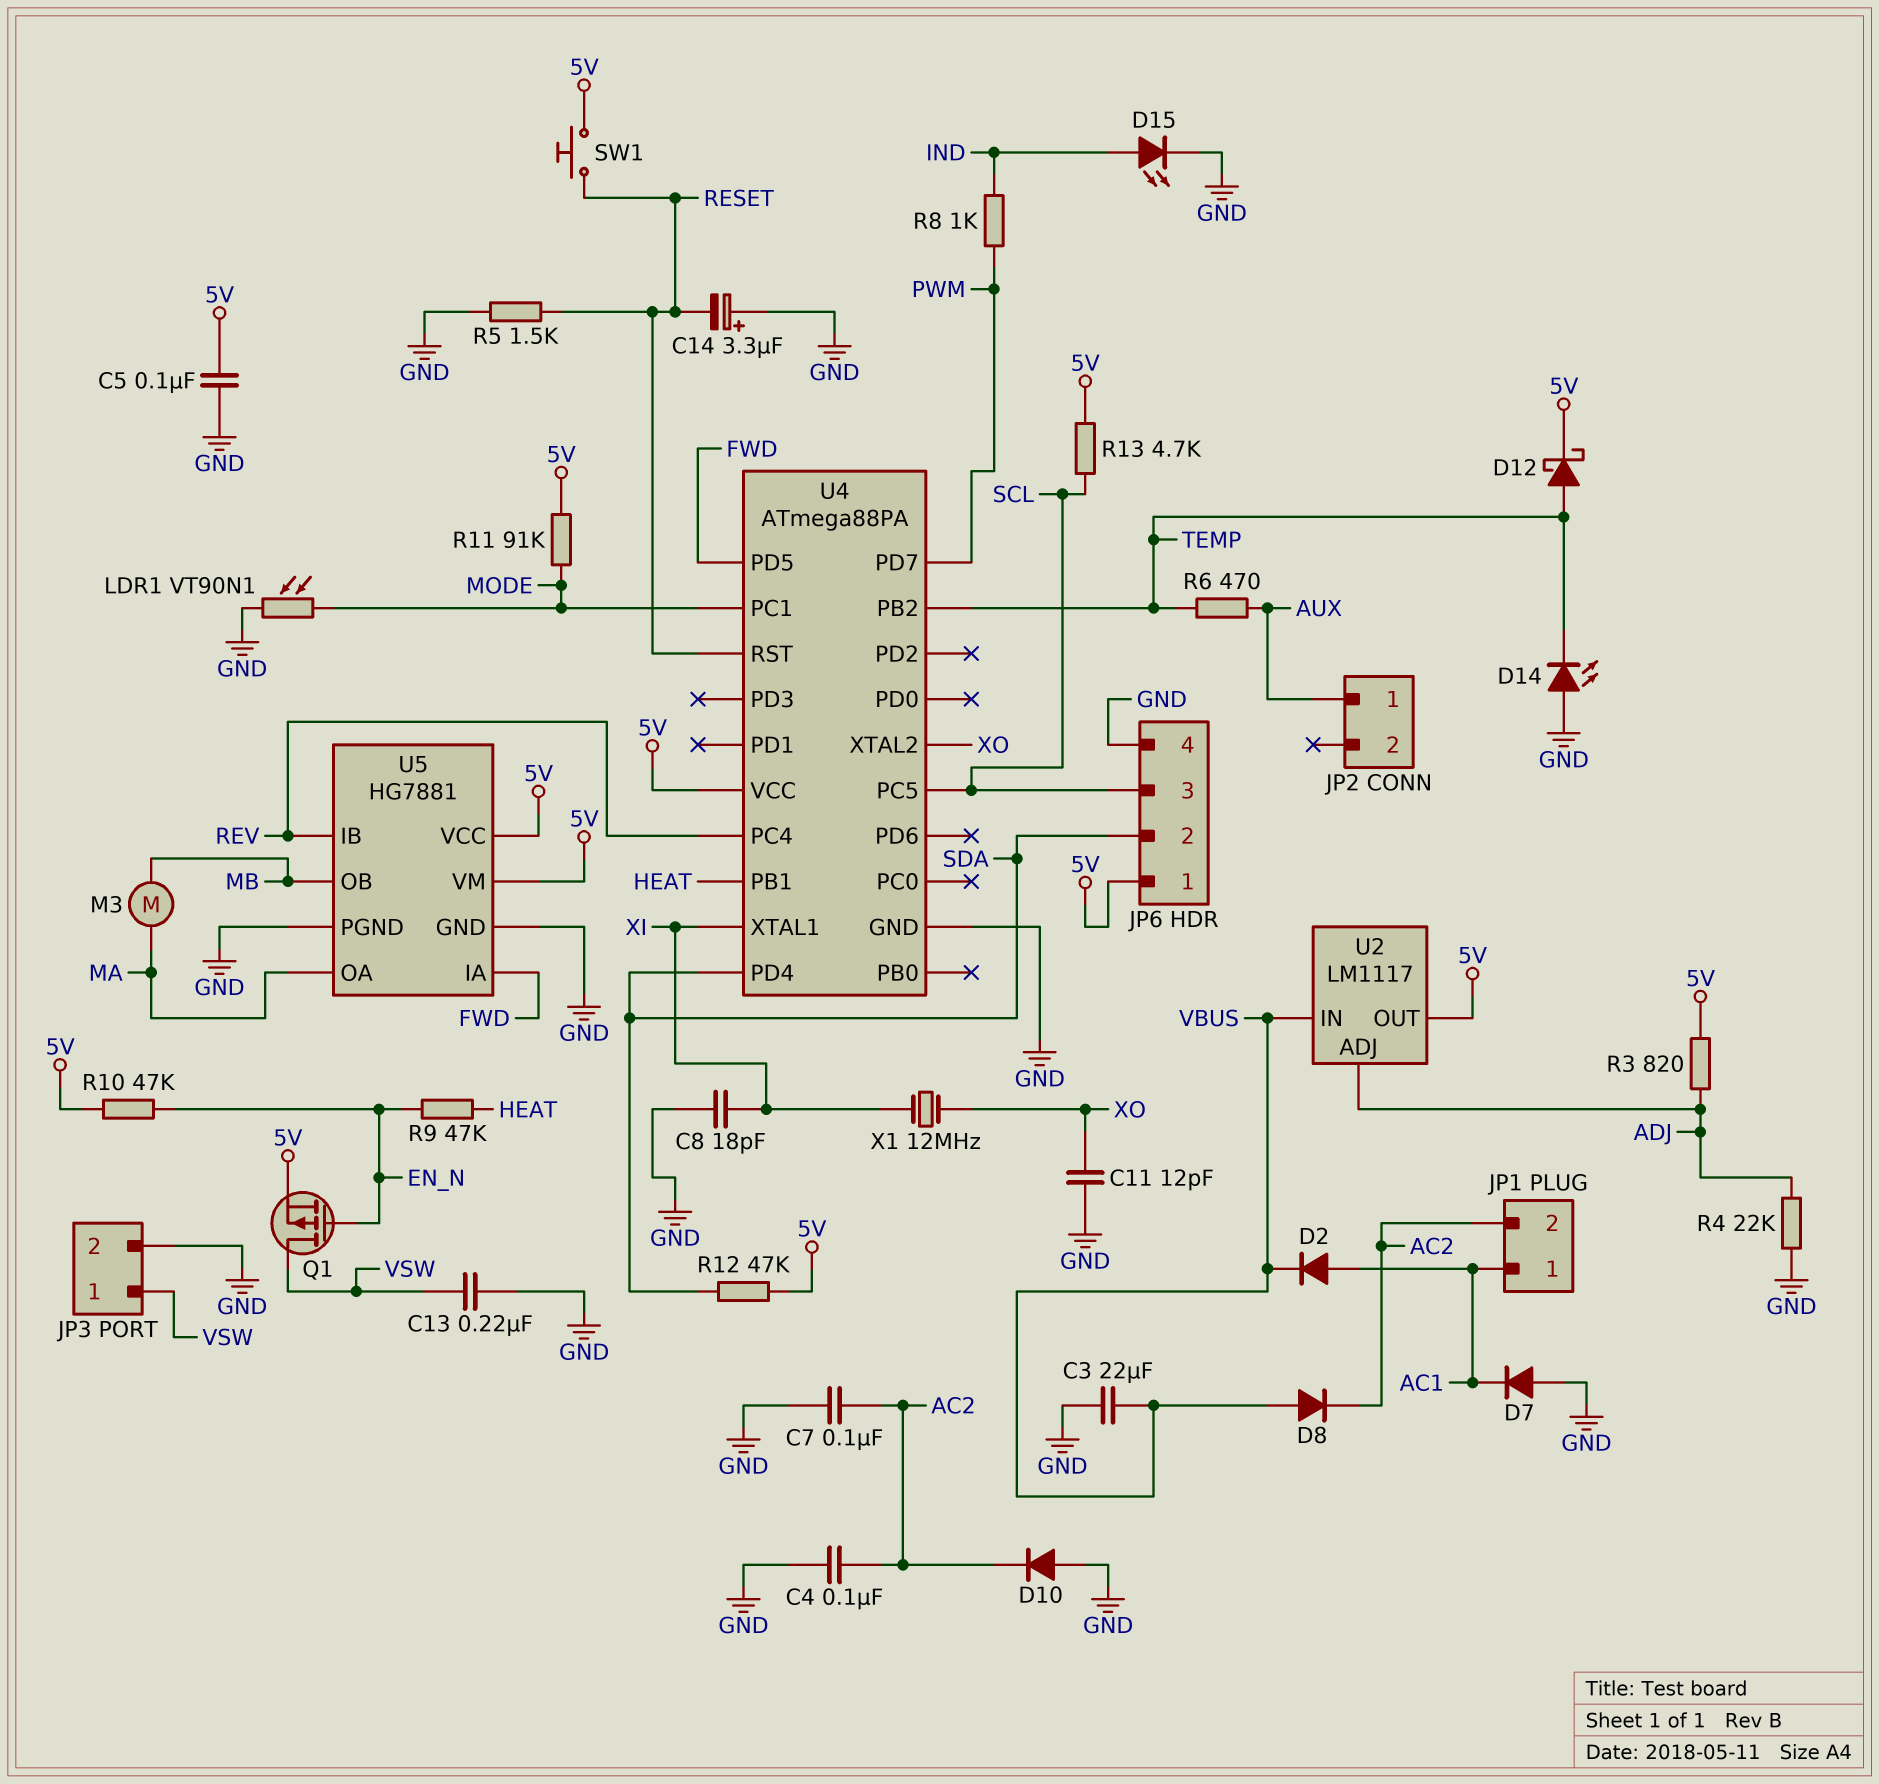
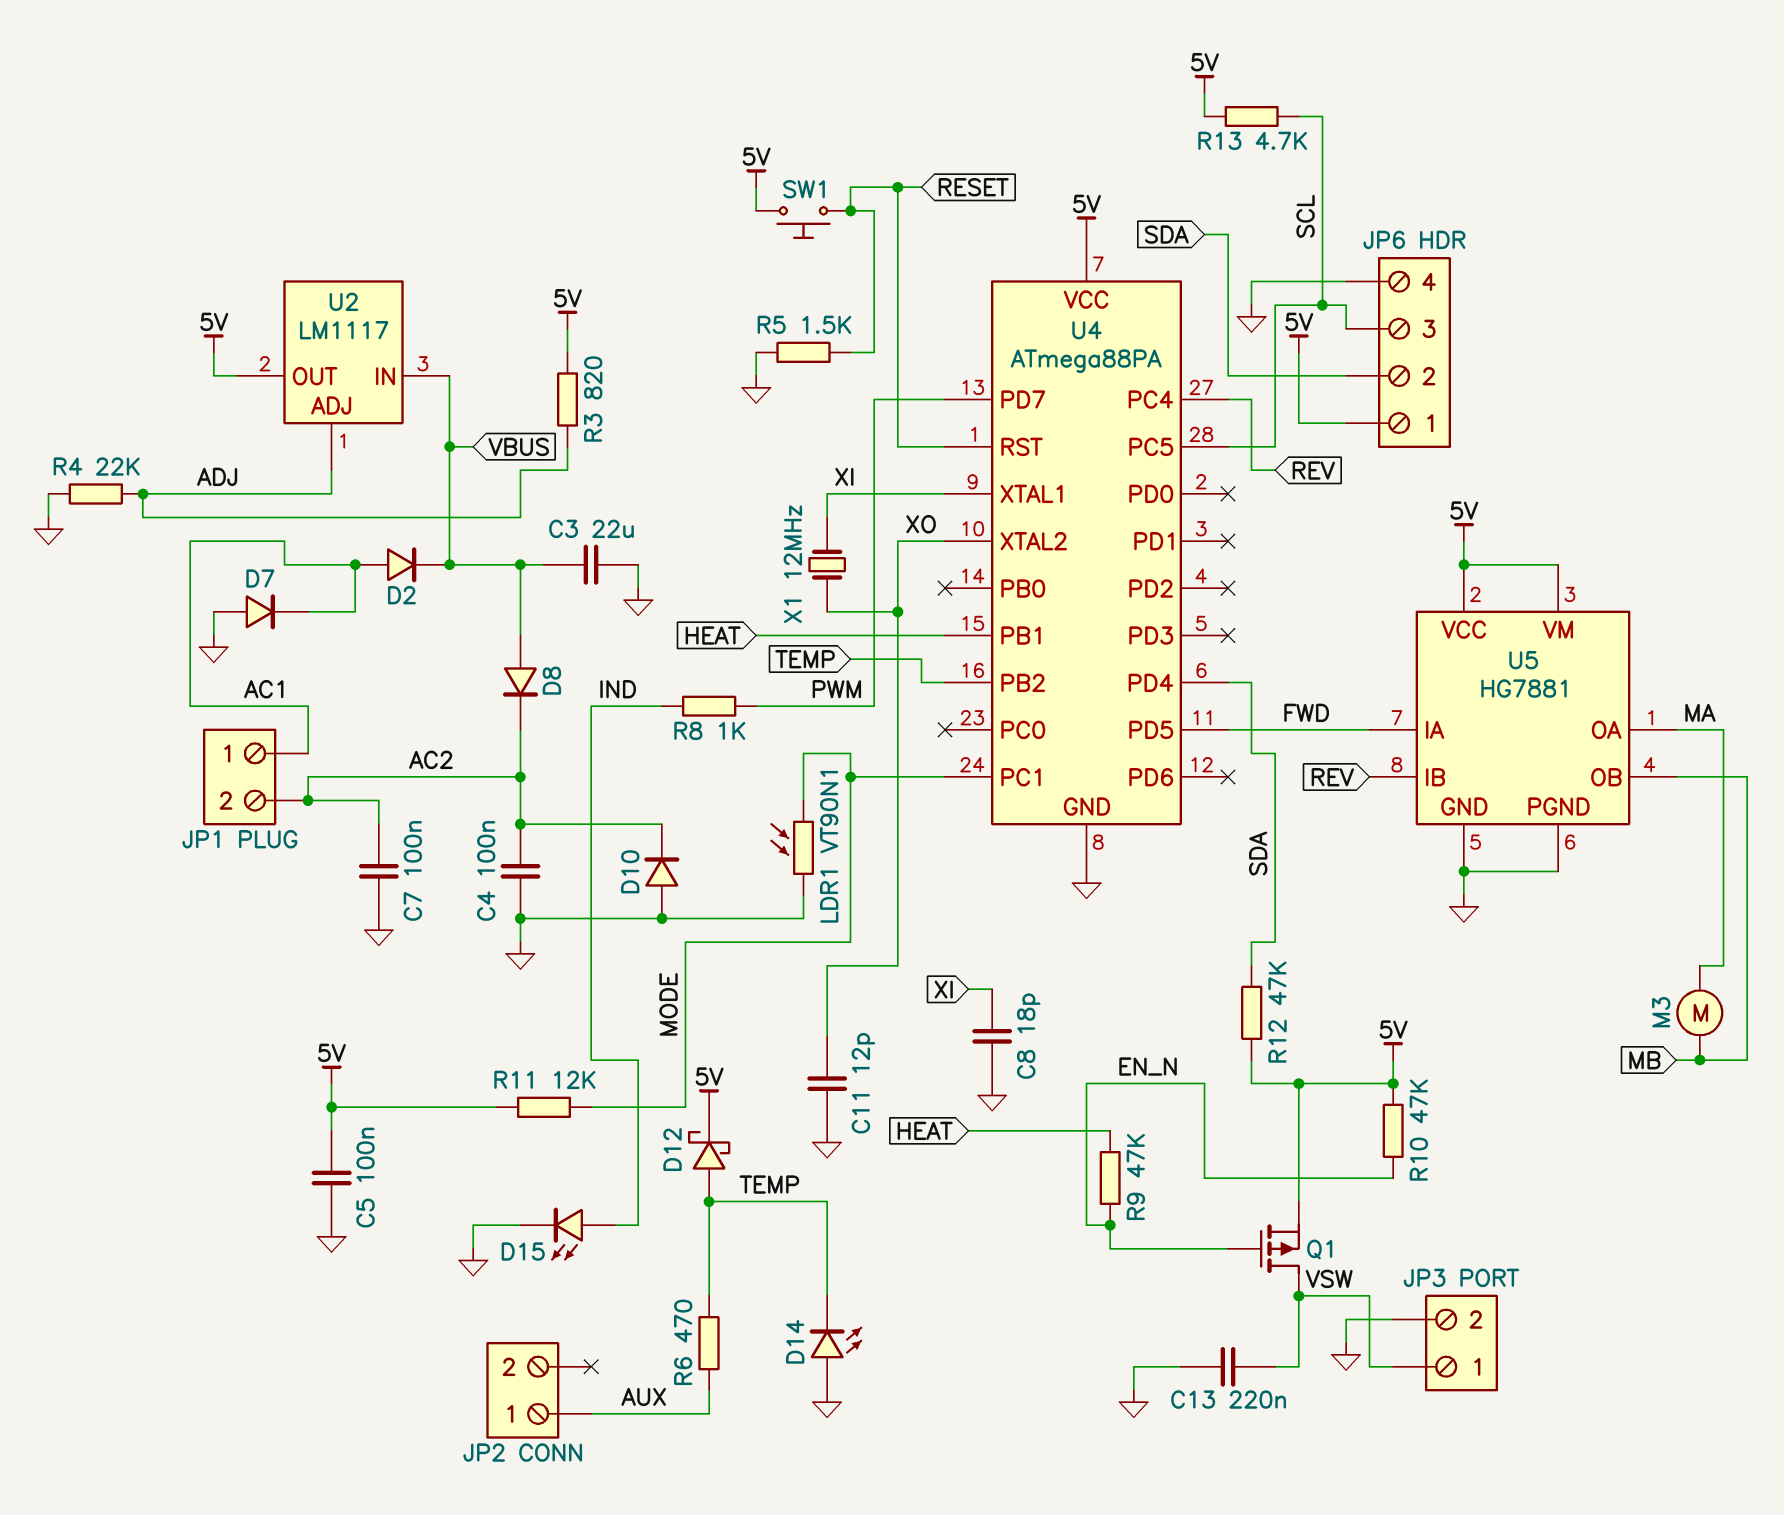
C14: 3.3uF (plus GND, minus RESET) -> none
R11: 91k (5V, MODE) -> 12k (5V, MODE)

